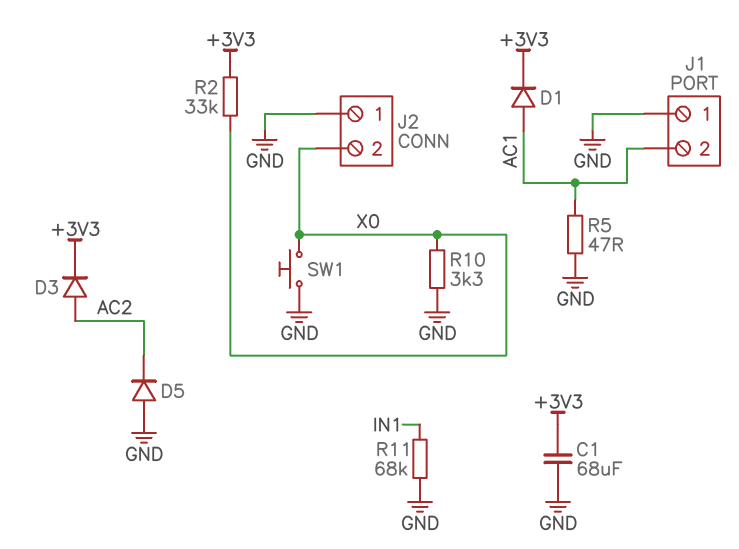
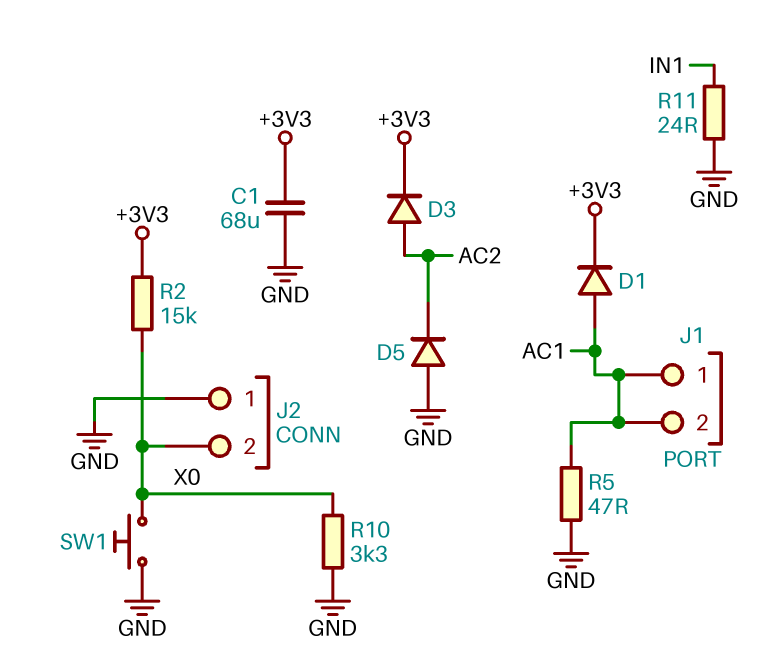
J1 pin 1: GND -> AC1
R2: 33k (+3V3, X0) -> 15k (+3V3, X0)
R11: 68k (GND, IN1) -> 24 (GND, IN1)

